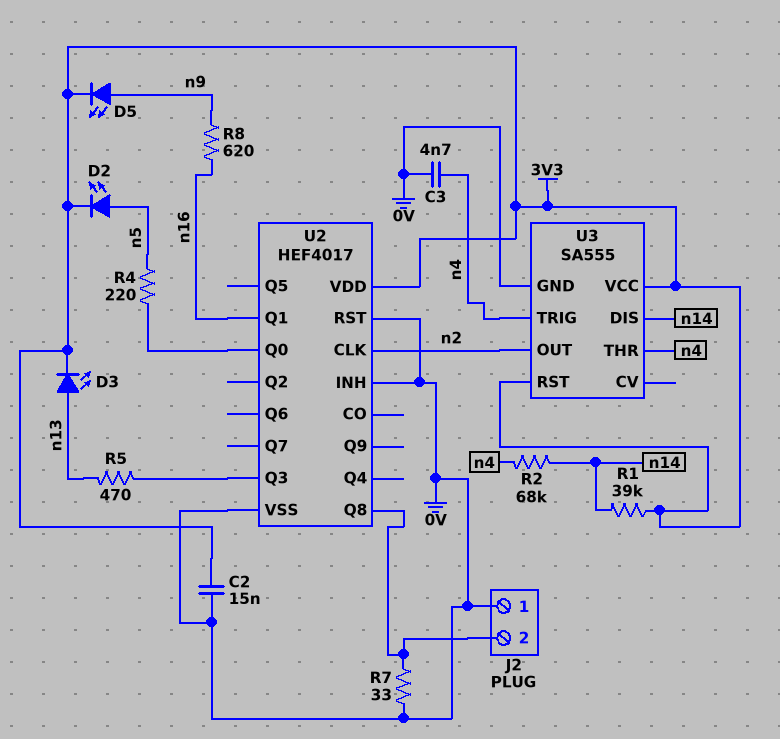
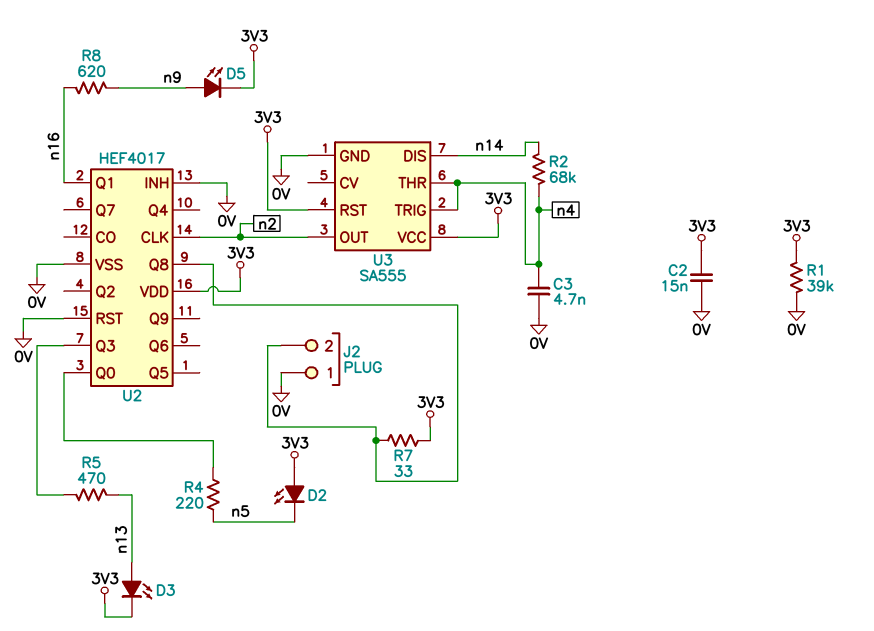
D2: LED (A n5, K 3V3) -> LED (A 3V3, K n5)
R1: 39k (3V3, n14) -> 39k (0V, 3V3)
R7: 33 (0V, J2/2) -> 33 (3V3, J2/2)

